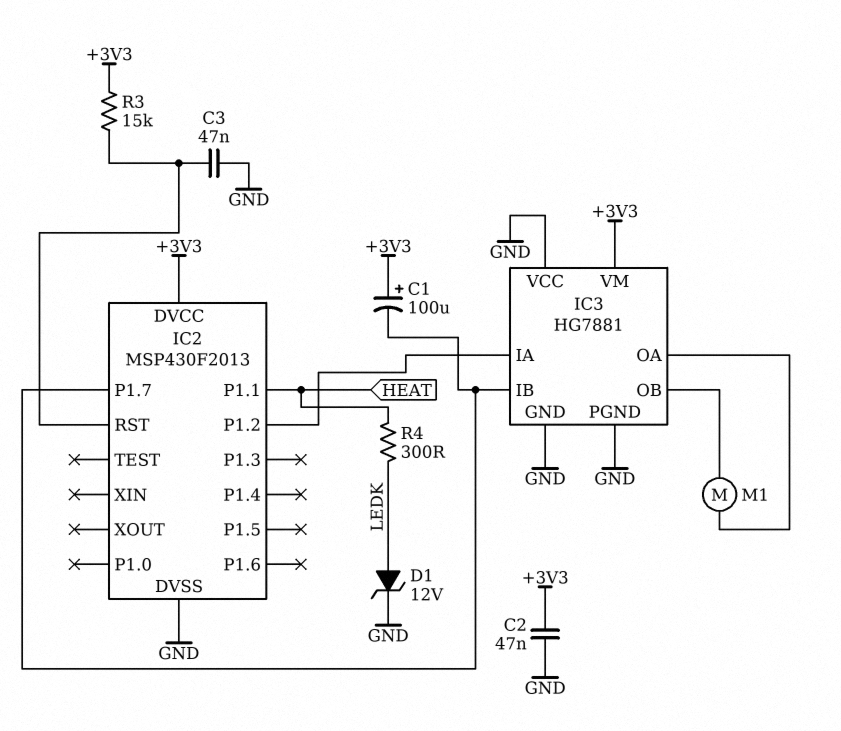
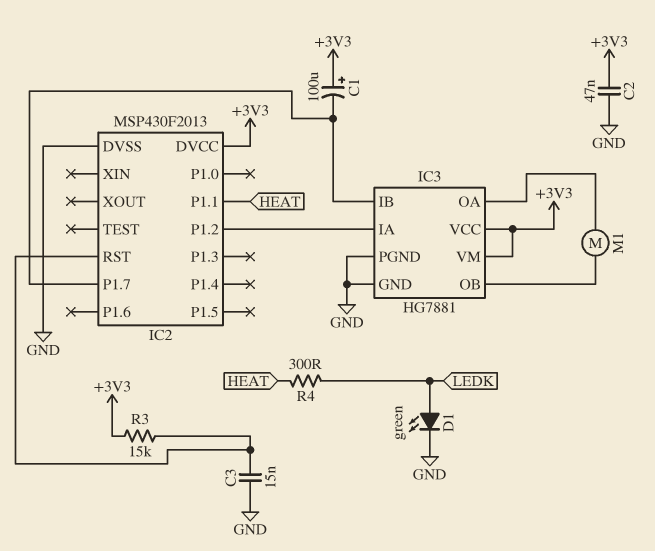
C3: 47nF (GND, IC2/RST) -> 15nF (GND, IC2/RST)
D1: zener 12V (A LEDK, K GND) -> LED green (A LEDK, K GND)
IC3 pin VCC: GND -> +3V3

